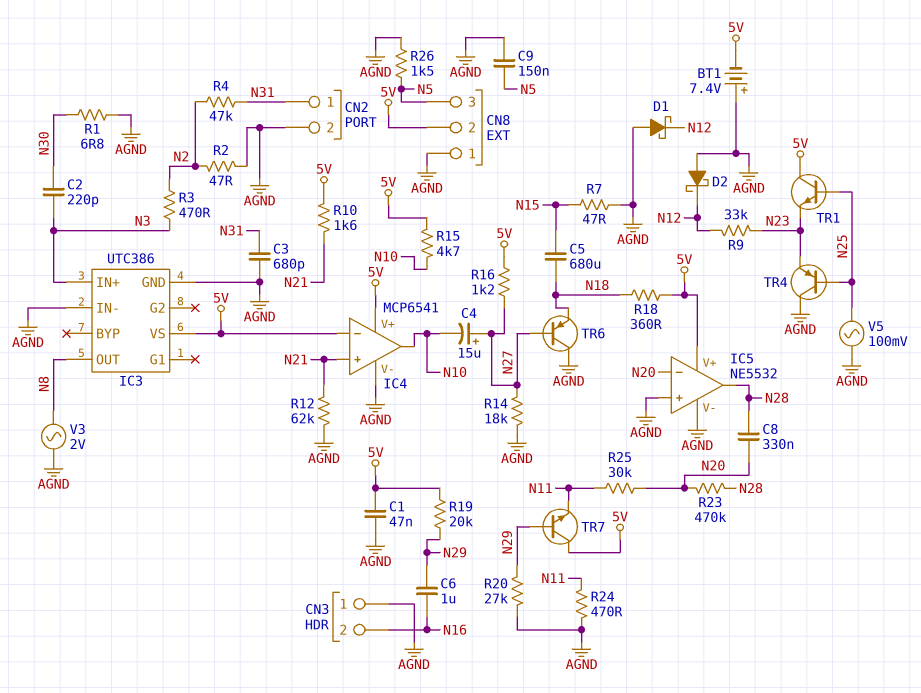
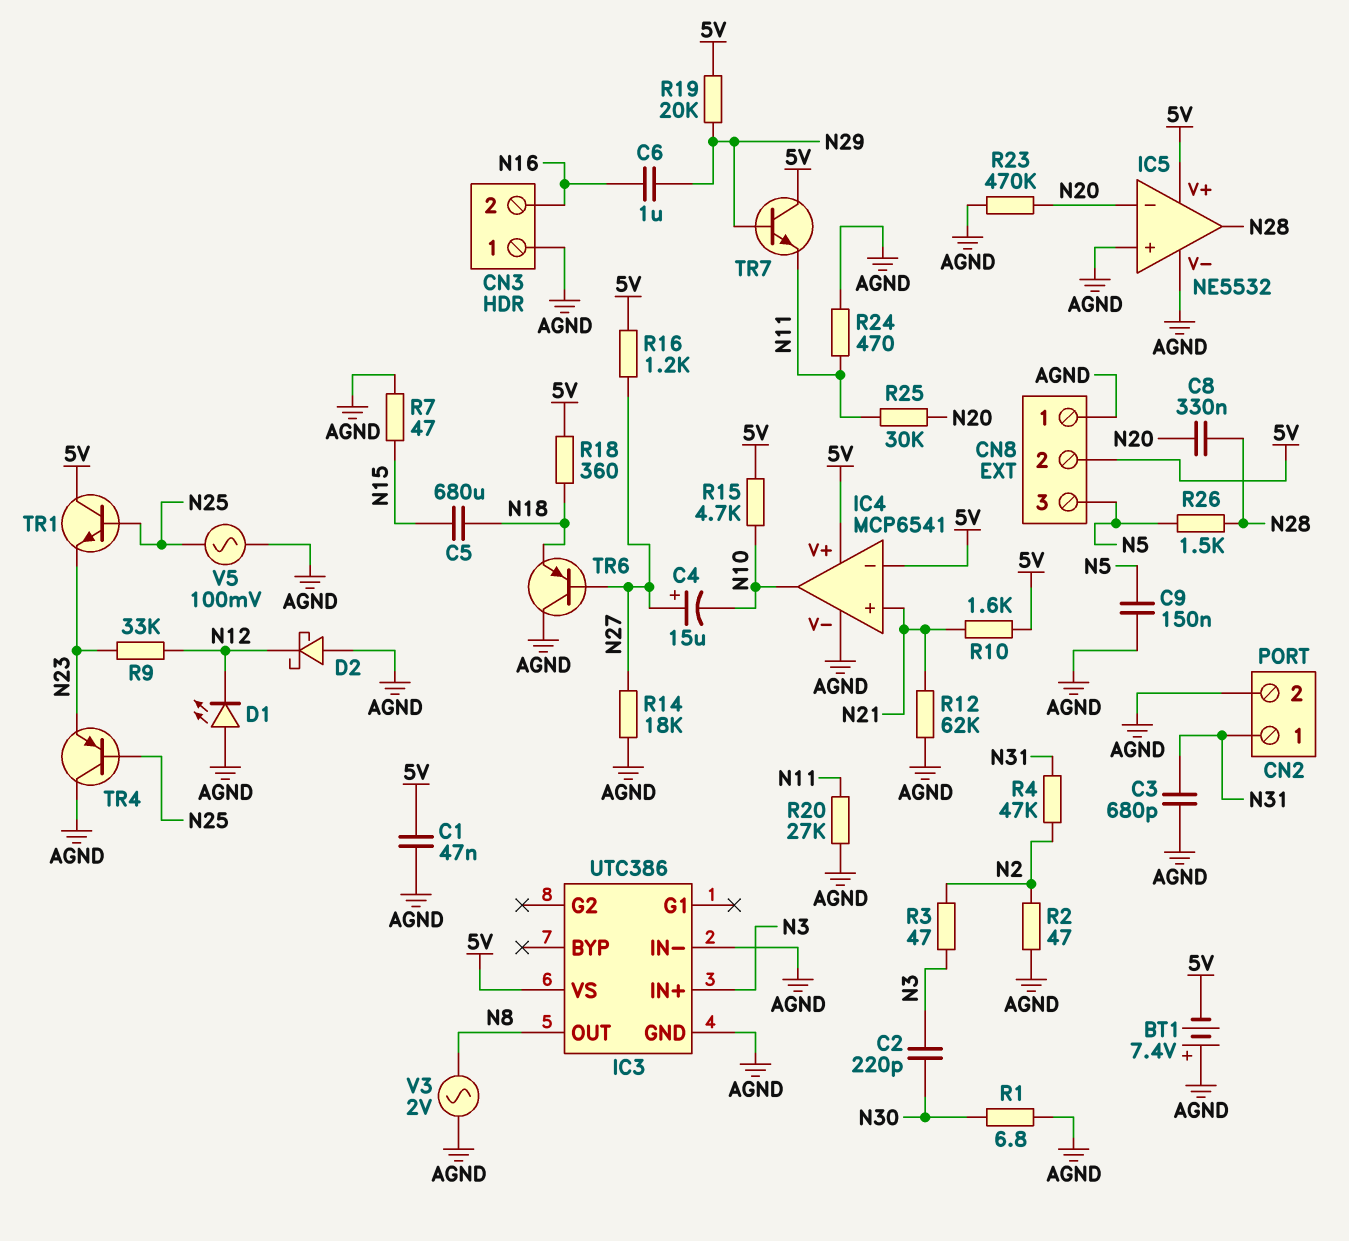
D1: schottky (A AGND, K N12) -> LED (A AGND, K N12)
R3: 470 (N2, N3) -> 47 (N2, N3)
R20: 27k (AGND, N29) -> 27k (AGND, N11)
R23: 470k (N20, N28) -> 470k (AGND, N20)
R26: 1.5k (AGND, N5) -> 1.5k (N5, N28)

